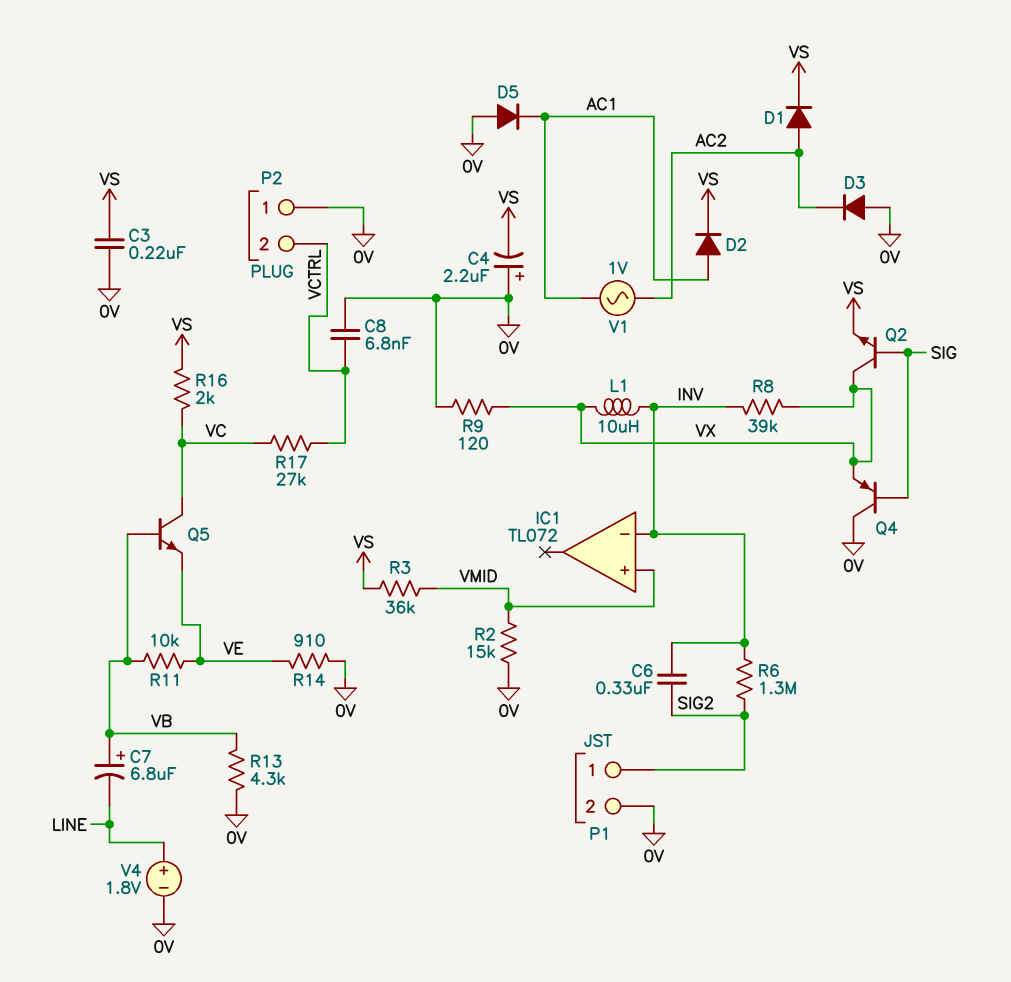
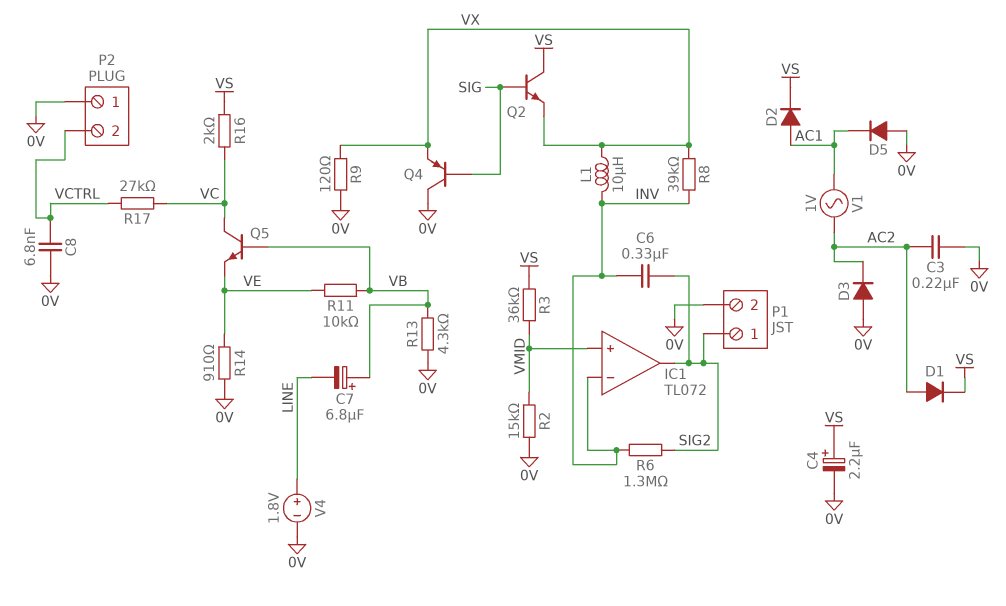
C3: 220nF (0V, VS) -> 220nF (0V, AC2)
C4: 2.2uF (plus 0V, minus VS) -> 2.2uF (plus VS, minus 0V)
IC1 pin out: none -> SIG2
Q2: NPN (B SIG, C VX, E VS) -> NPN (B SIG, C VS, E VX)

